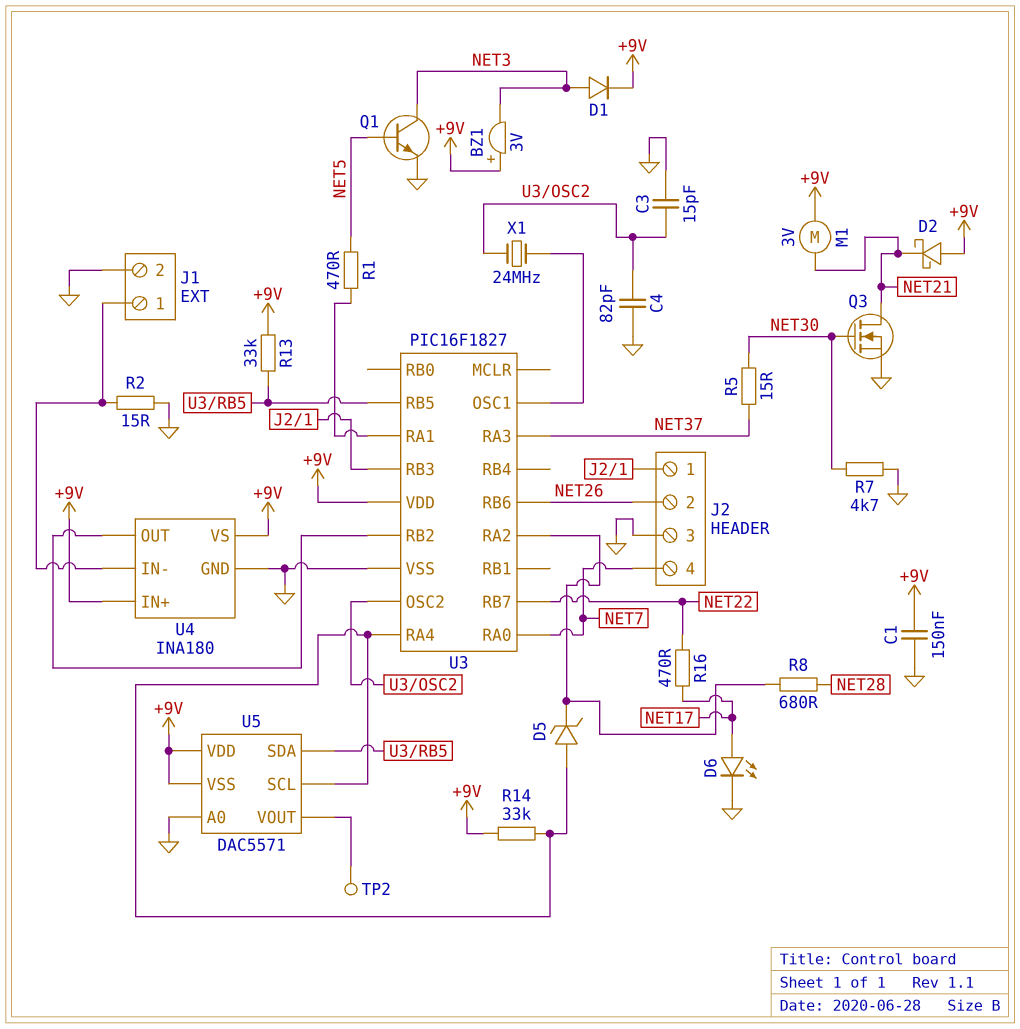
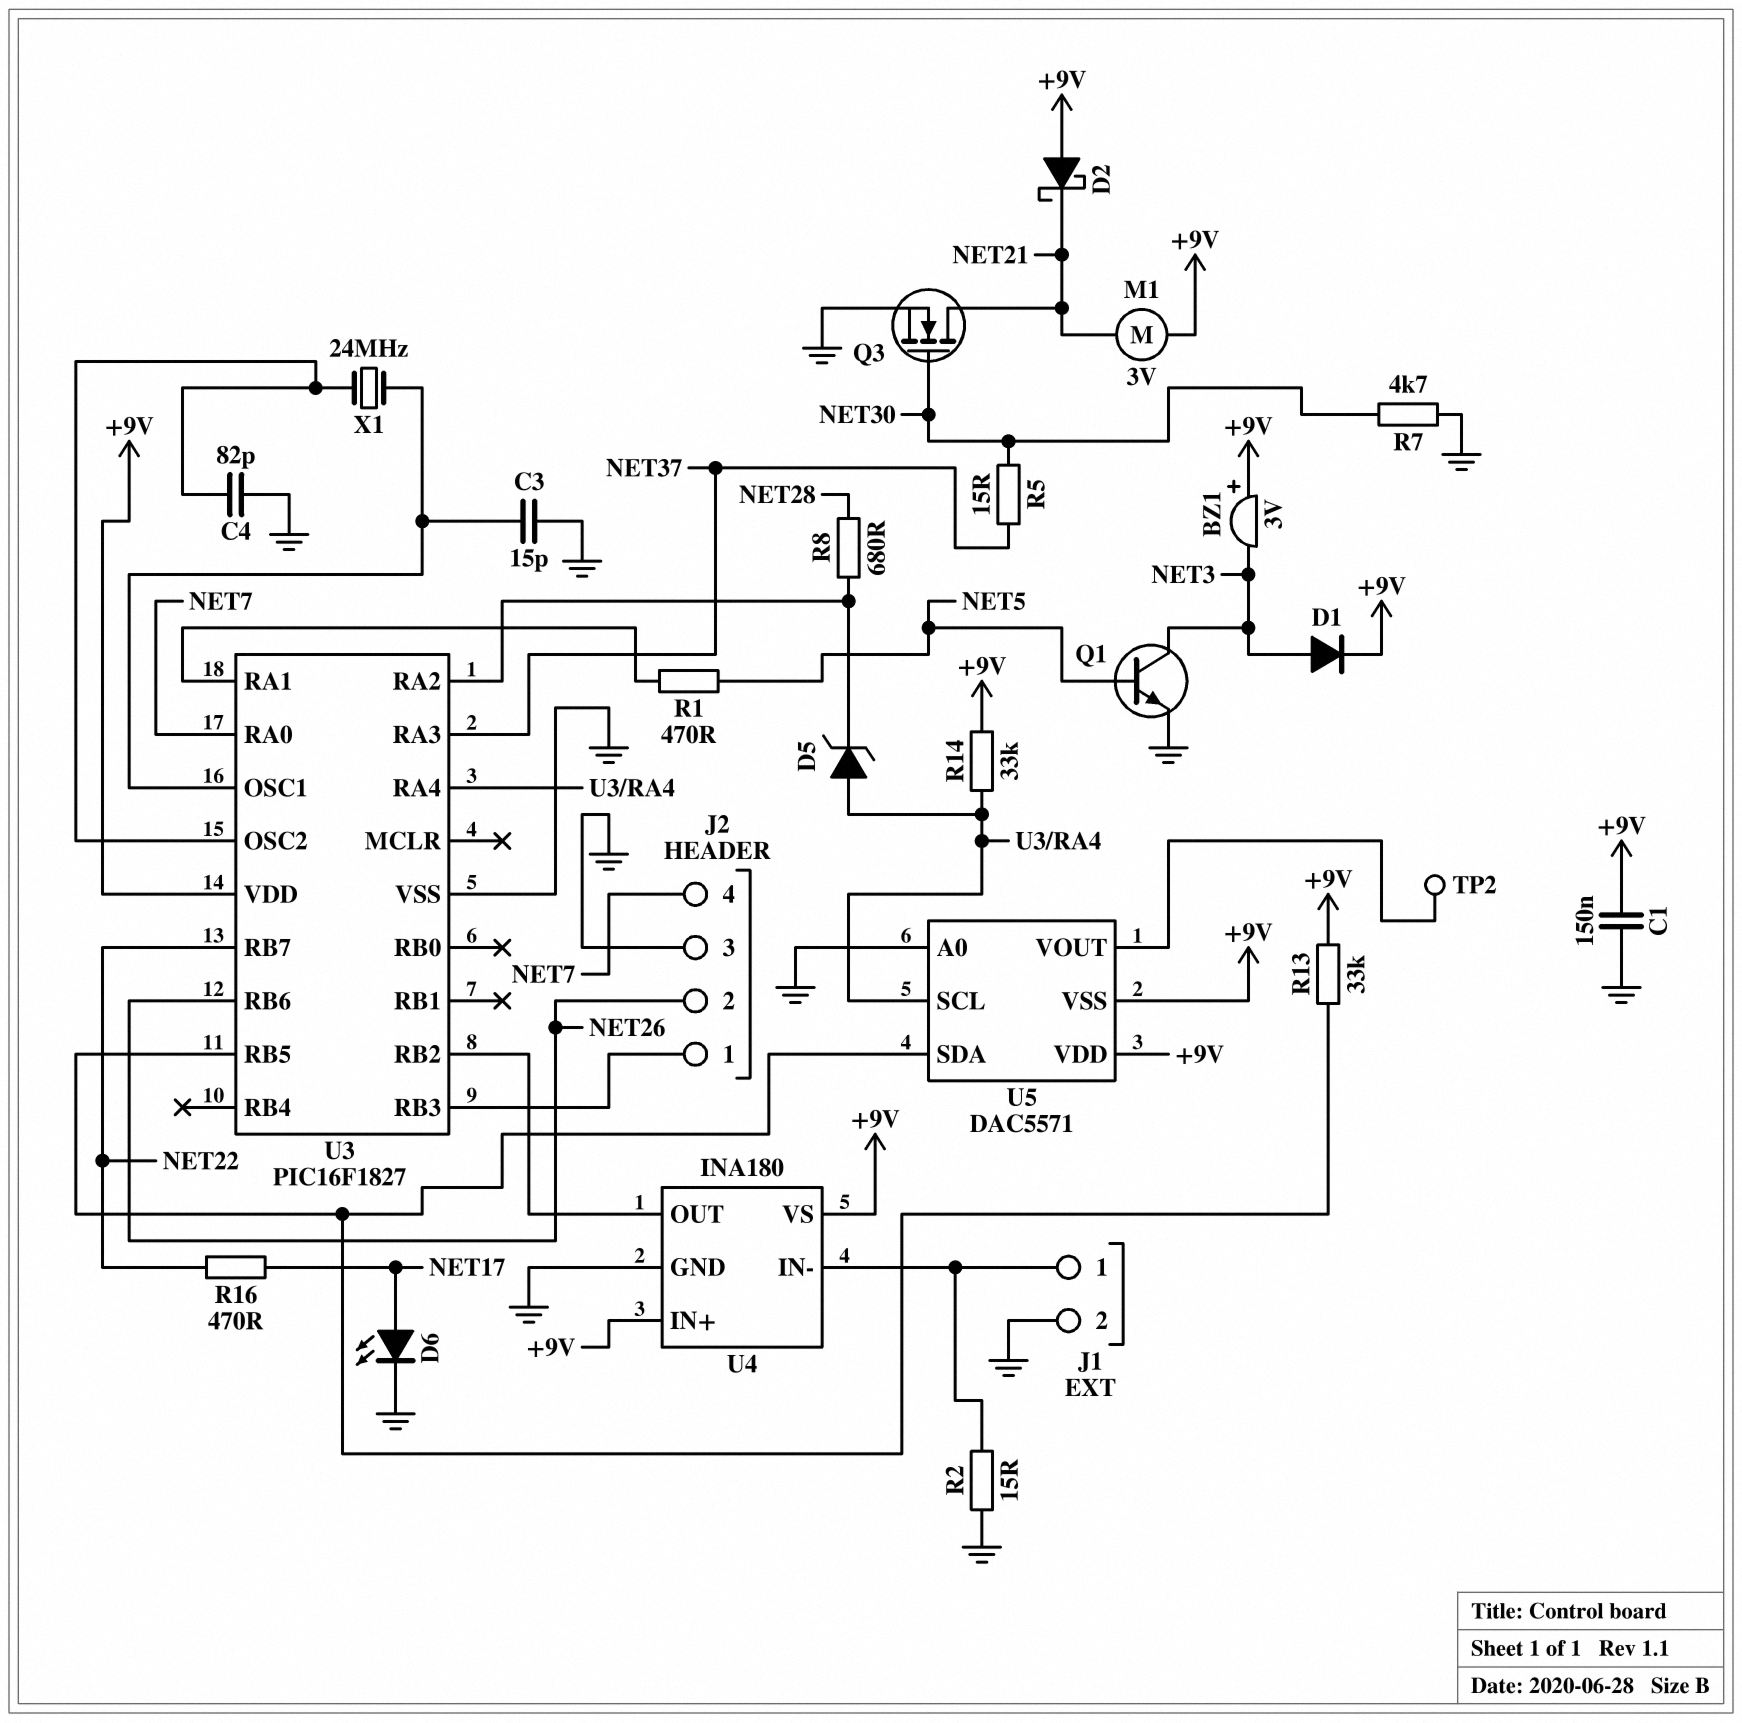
C3: 15pF (GND, U3/OSC2) -> 15pF (GND, U3/OSC1)

